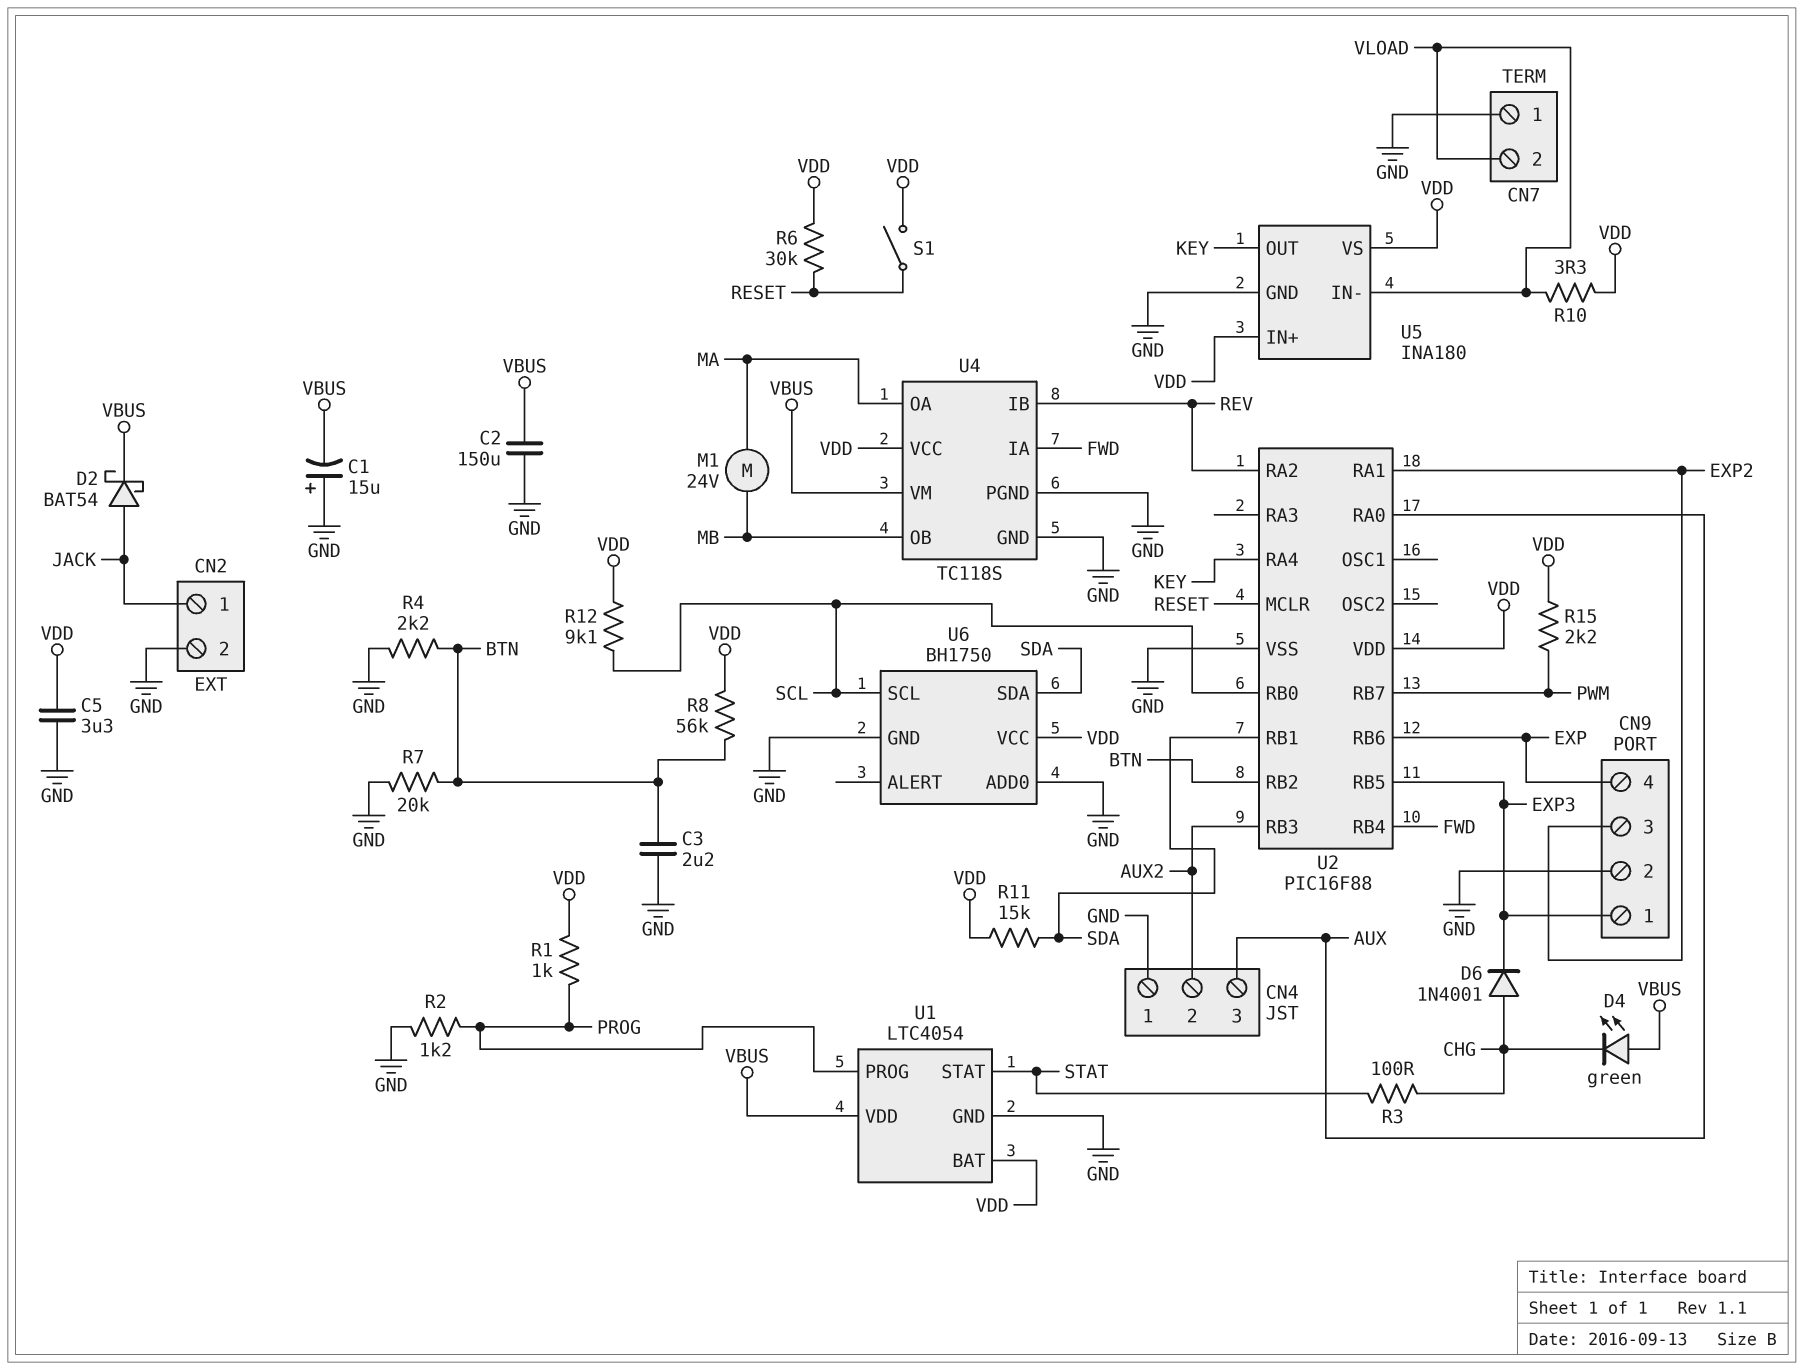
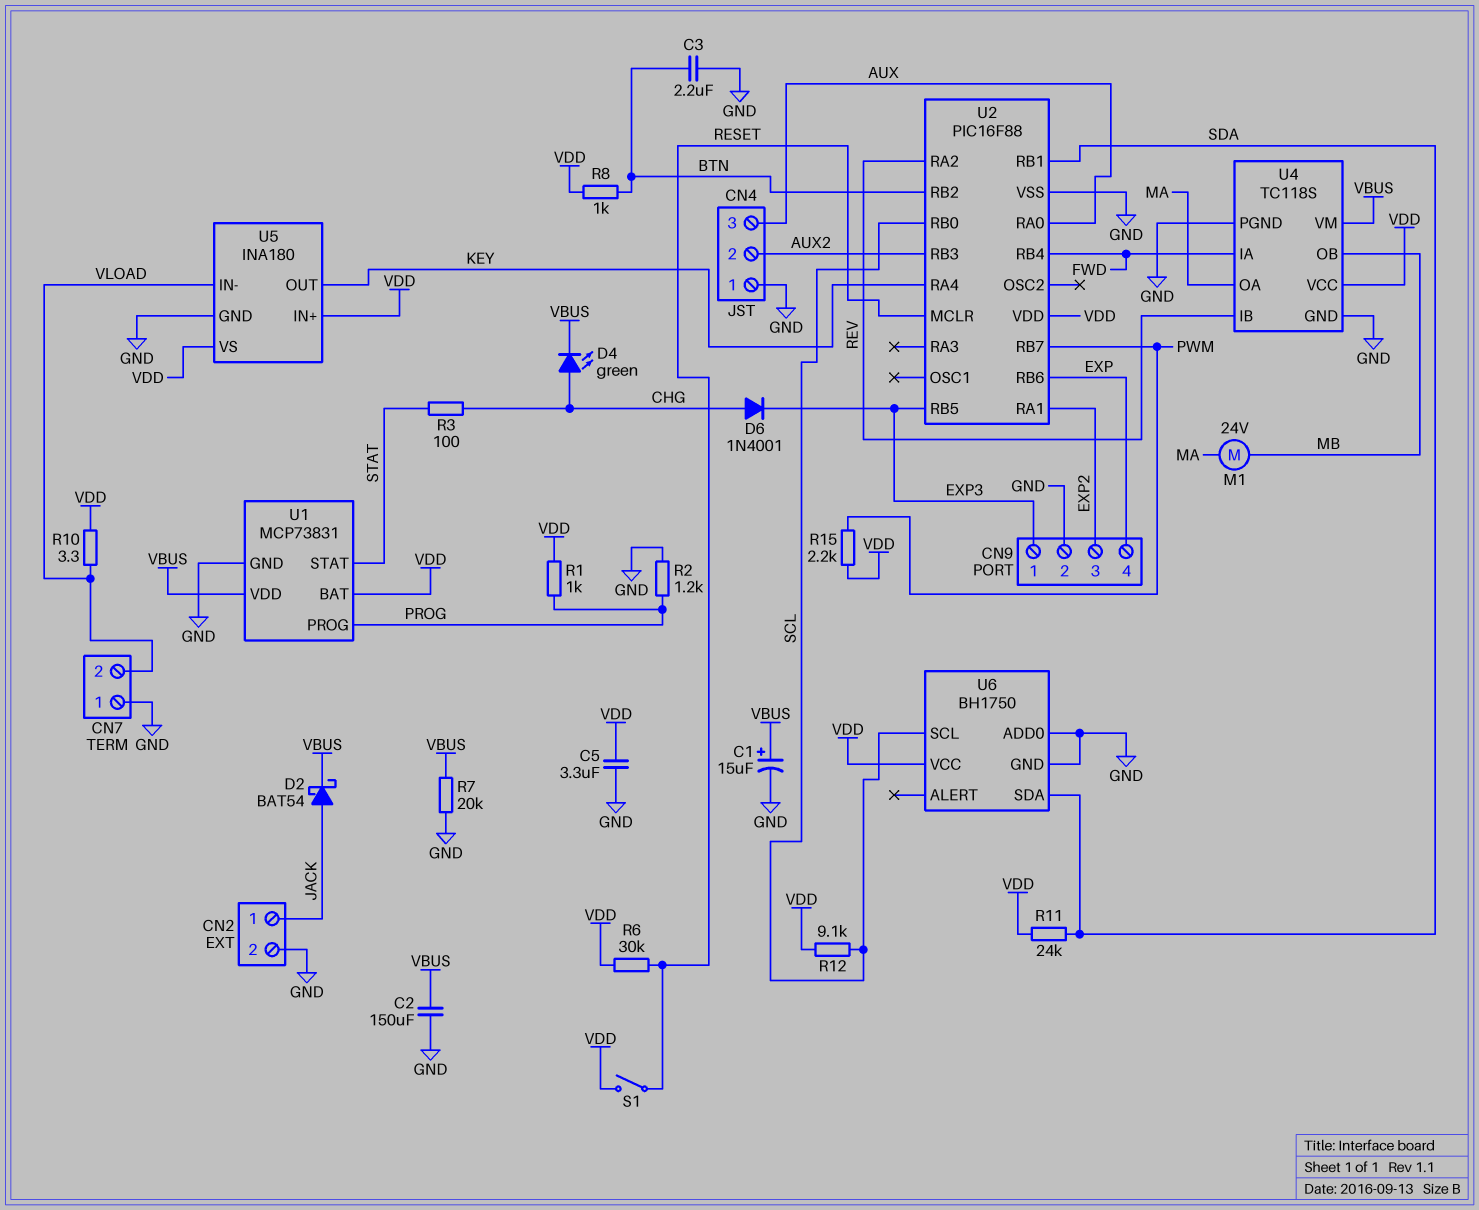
C1: 15uF (plus GND, minus VBUS) -> 15uF (plus VBUS, minus GND)
D4: LED green (A VBUS, K CHG) -> LED green (A CHG, K VBUS)
R4: 2.2k (BTN, GND) -> none
R7: 20k (BTN, GND) -> 20k (GND, VBUS)
R8: 56k (BTN, VDD) -> 1k (BTN, VDD)
R11: 15k (SDA, VDD) -> 24k (SDA, VDD)
U1: LTC4054 -> MCP73831

